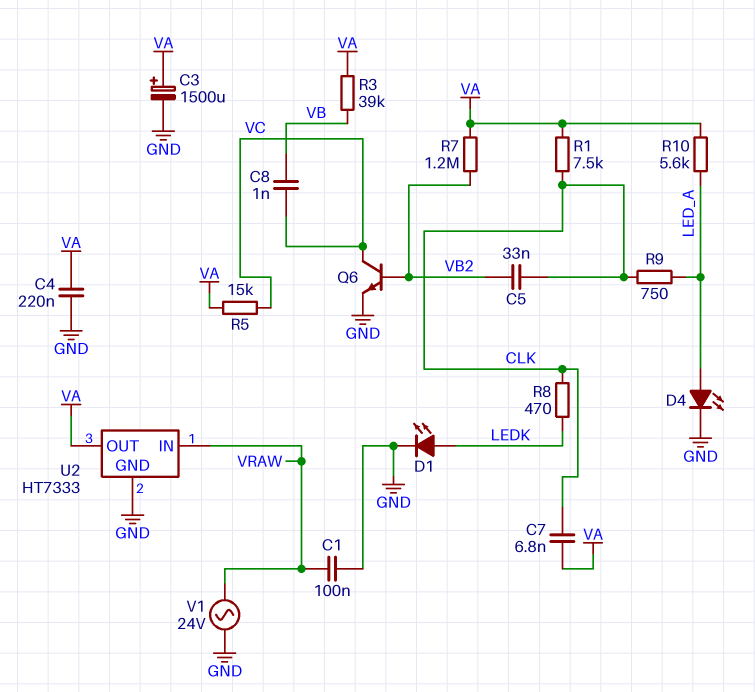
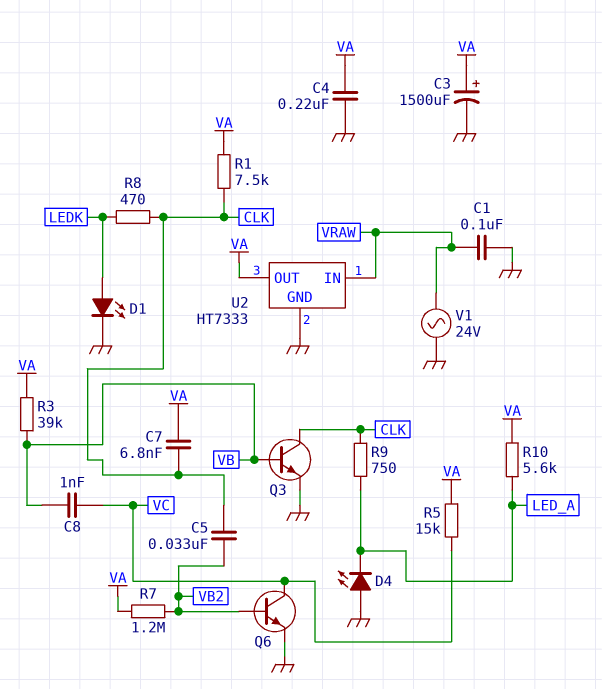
D4: LED (A LED_A, K GND) -> LED (A GND, K LED_A)
Q3: none -> NPN (B VB, C CLK, E GND)

